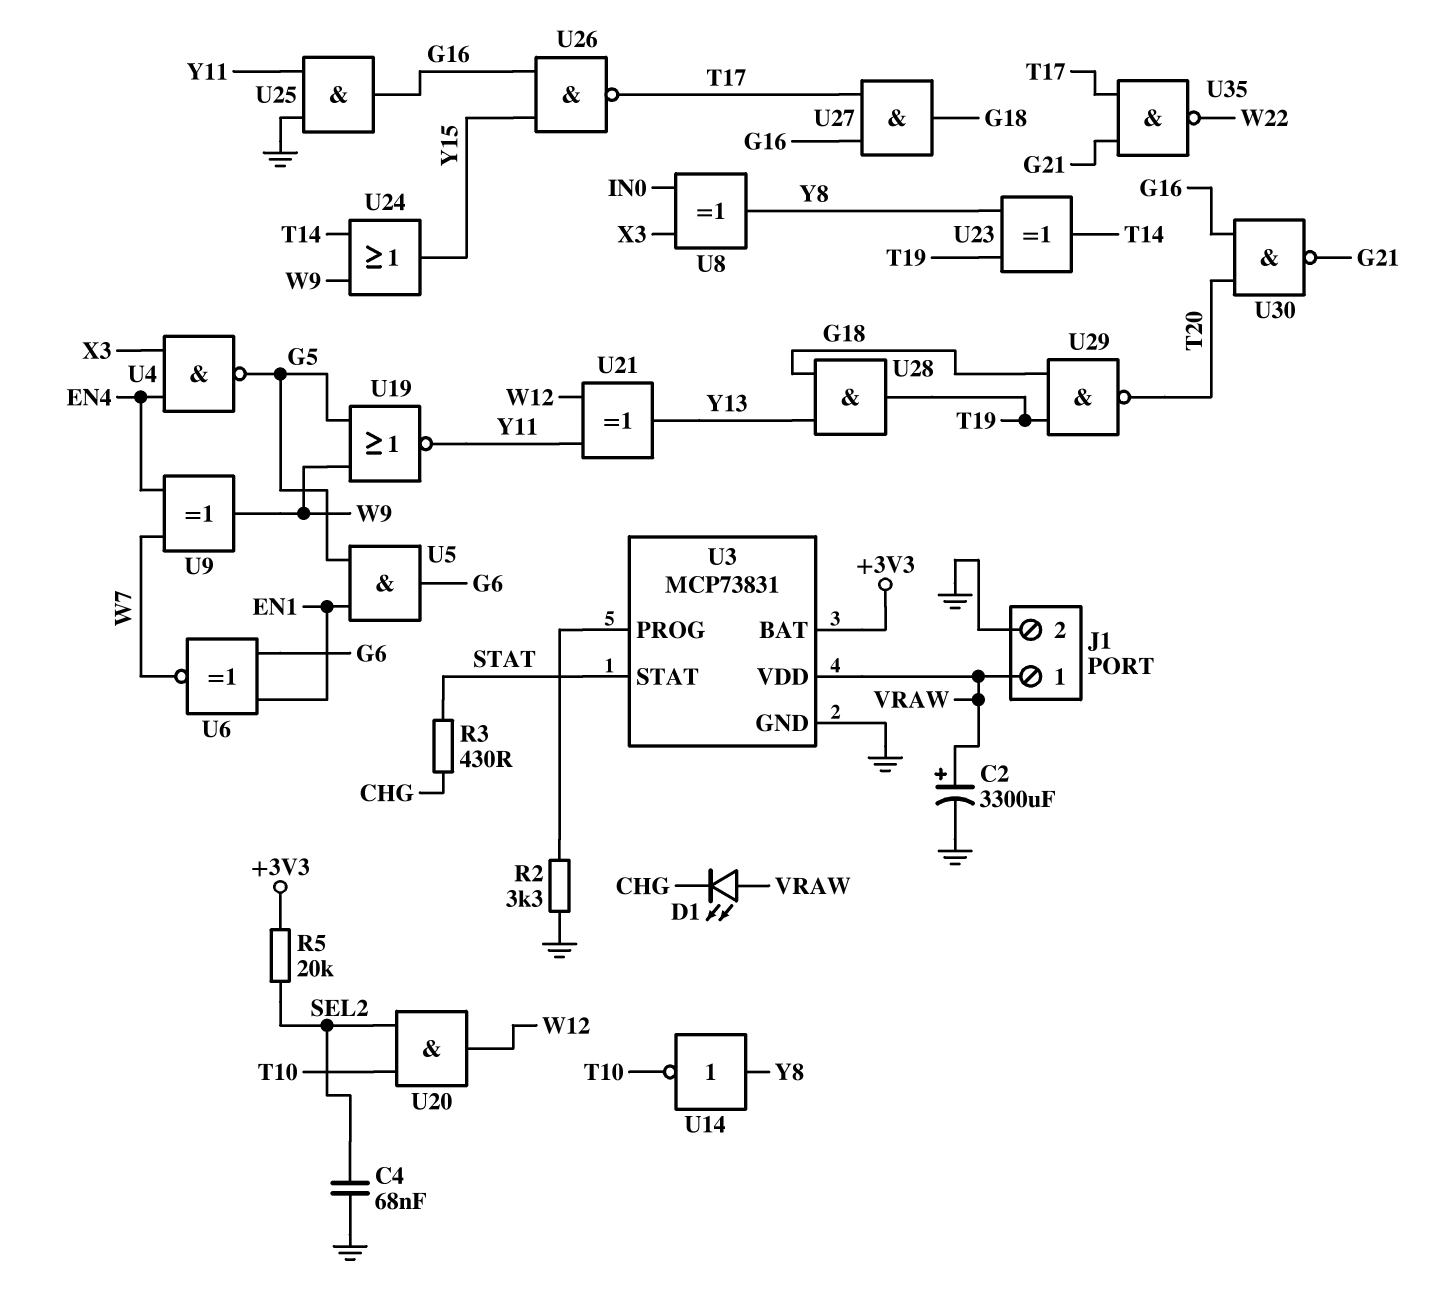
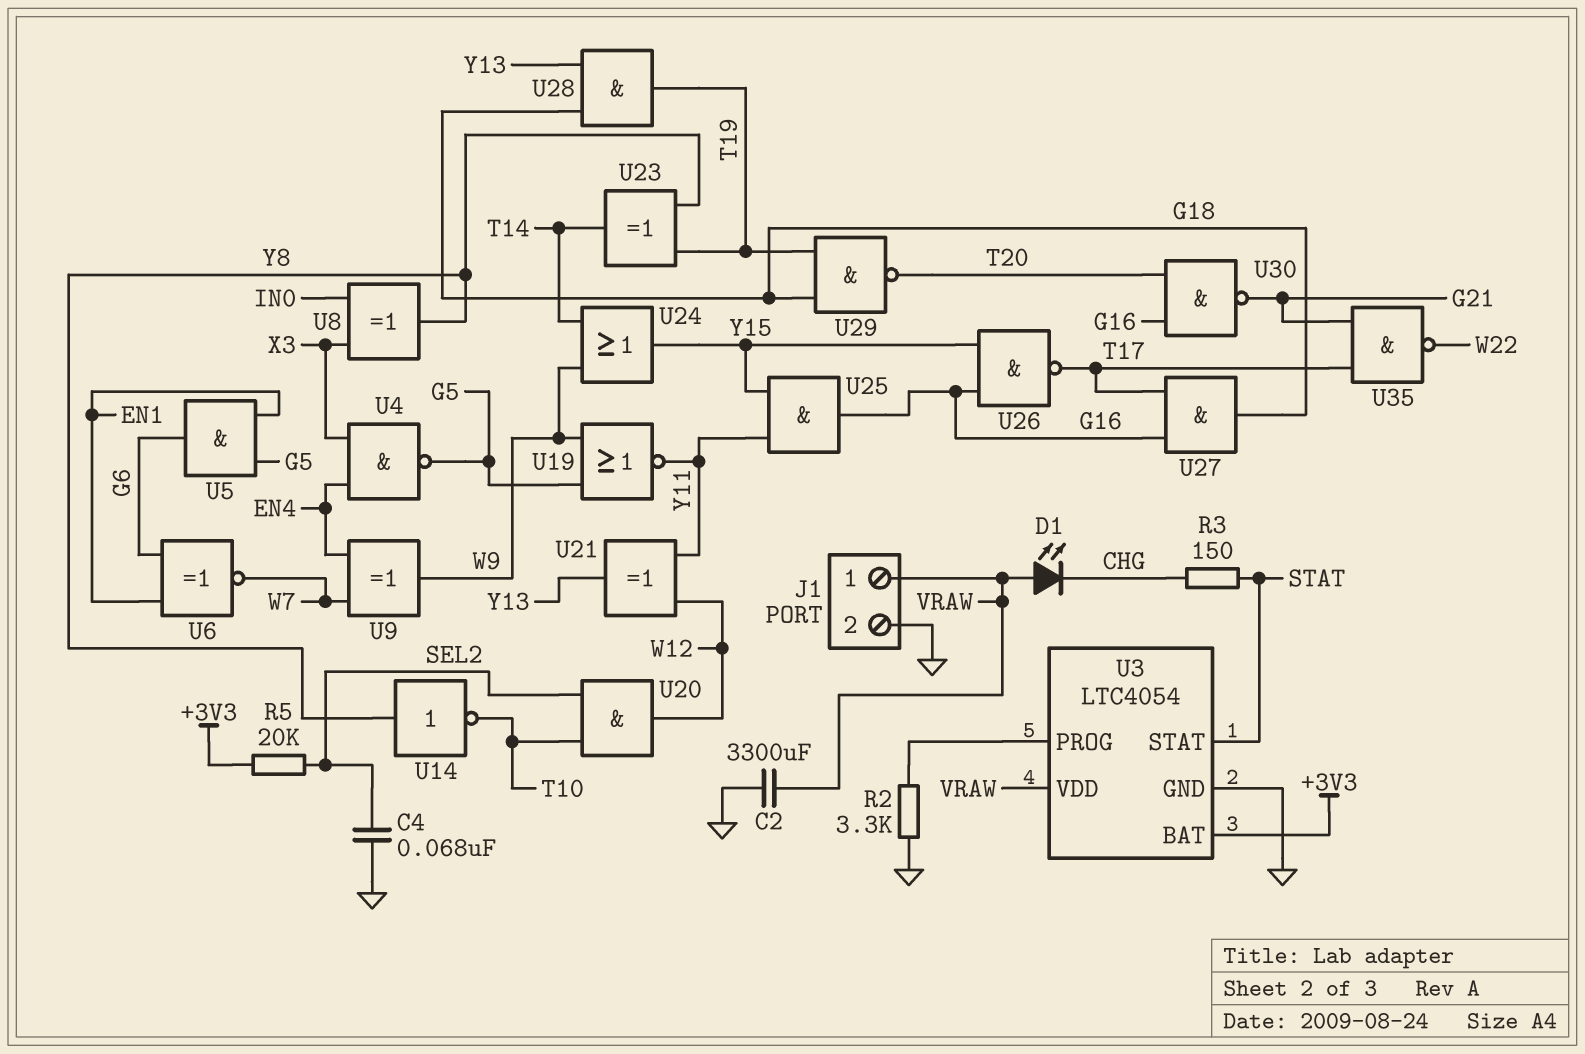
C2: 3300uF (plus VRAW, minus GND) -> 3300uF (GND, VRAW)
R3: 430 (CHG, STAT) -> 150 (CHG, STAT)
U3: MCP73831 -> LTC4054
U25: AND (in GND, in Y11, out G16) -> AND (in Y11, in Y15, out G16)

